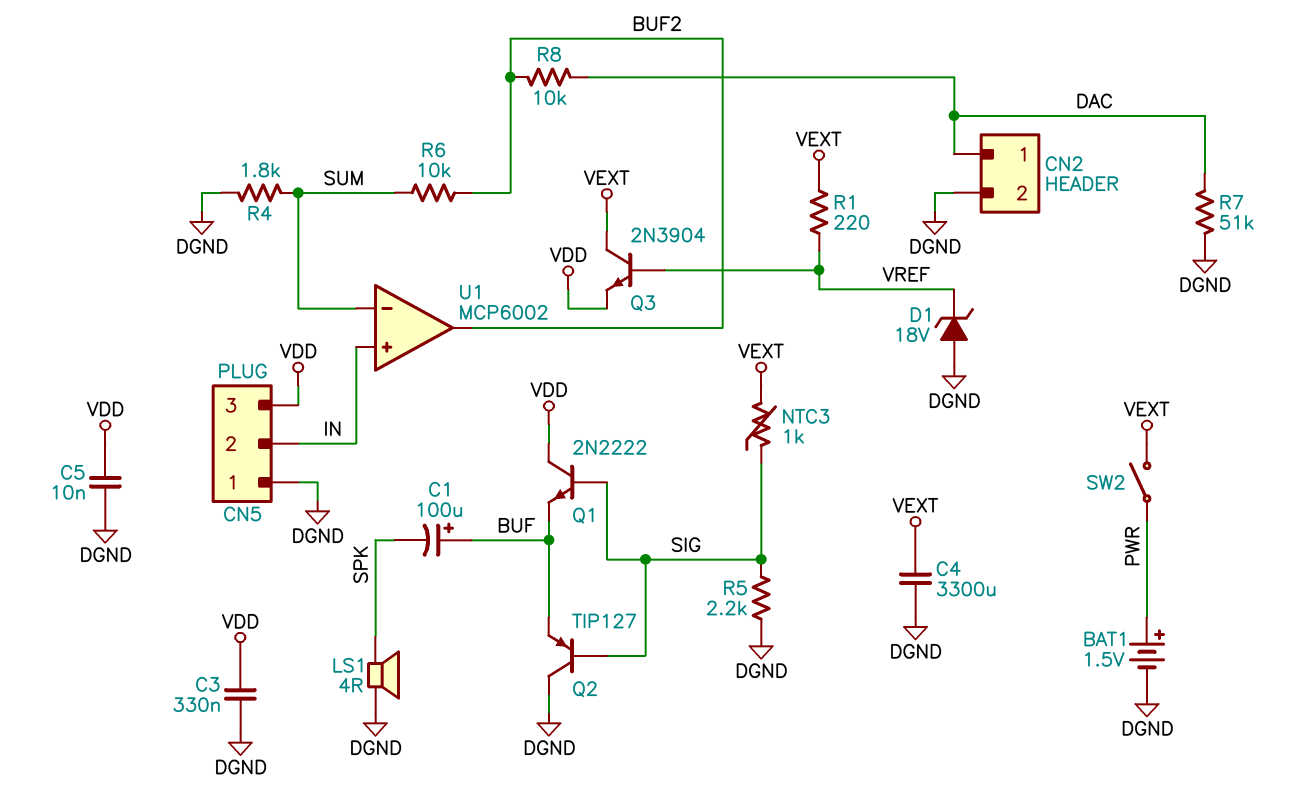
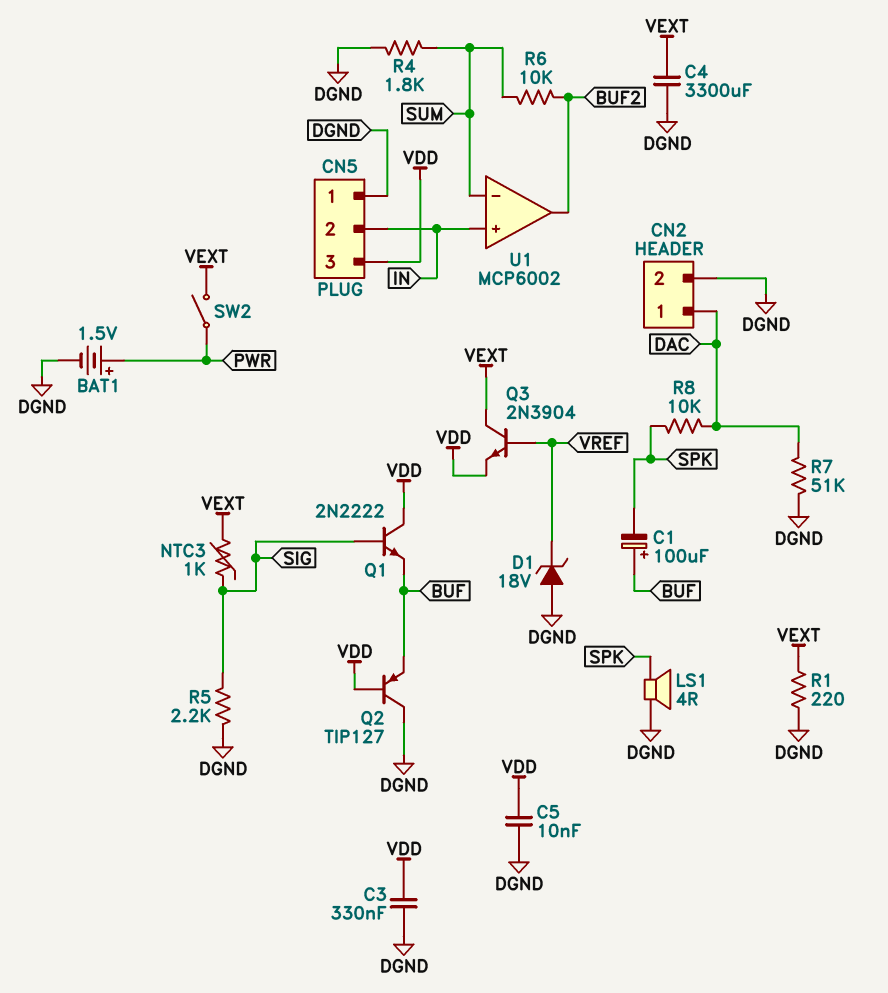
Q2: PNP TIP127 (B SIG, C DGND, E BUF) -> PNP TIP127 (B VDD, C DGND, E BUF)
R1: 220 (VEXT, VREF) -> 220 (DGND, VEXT)
R8: 10k (BUF2, DAC) -> 10k (DAC, SPK)

